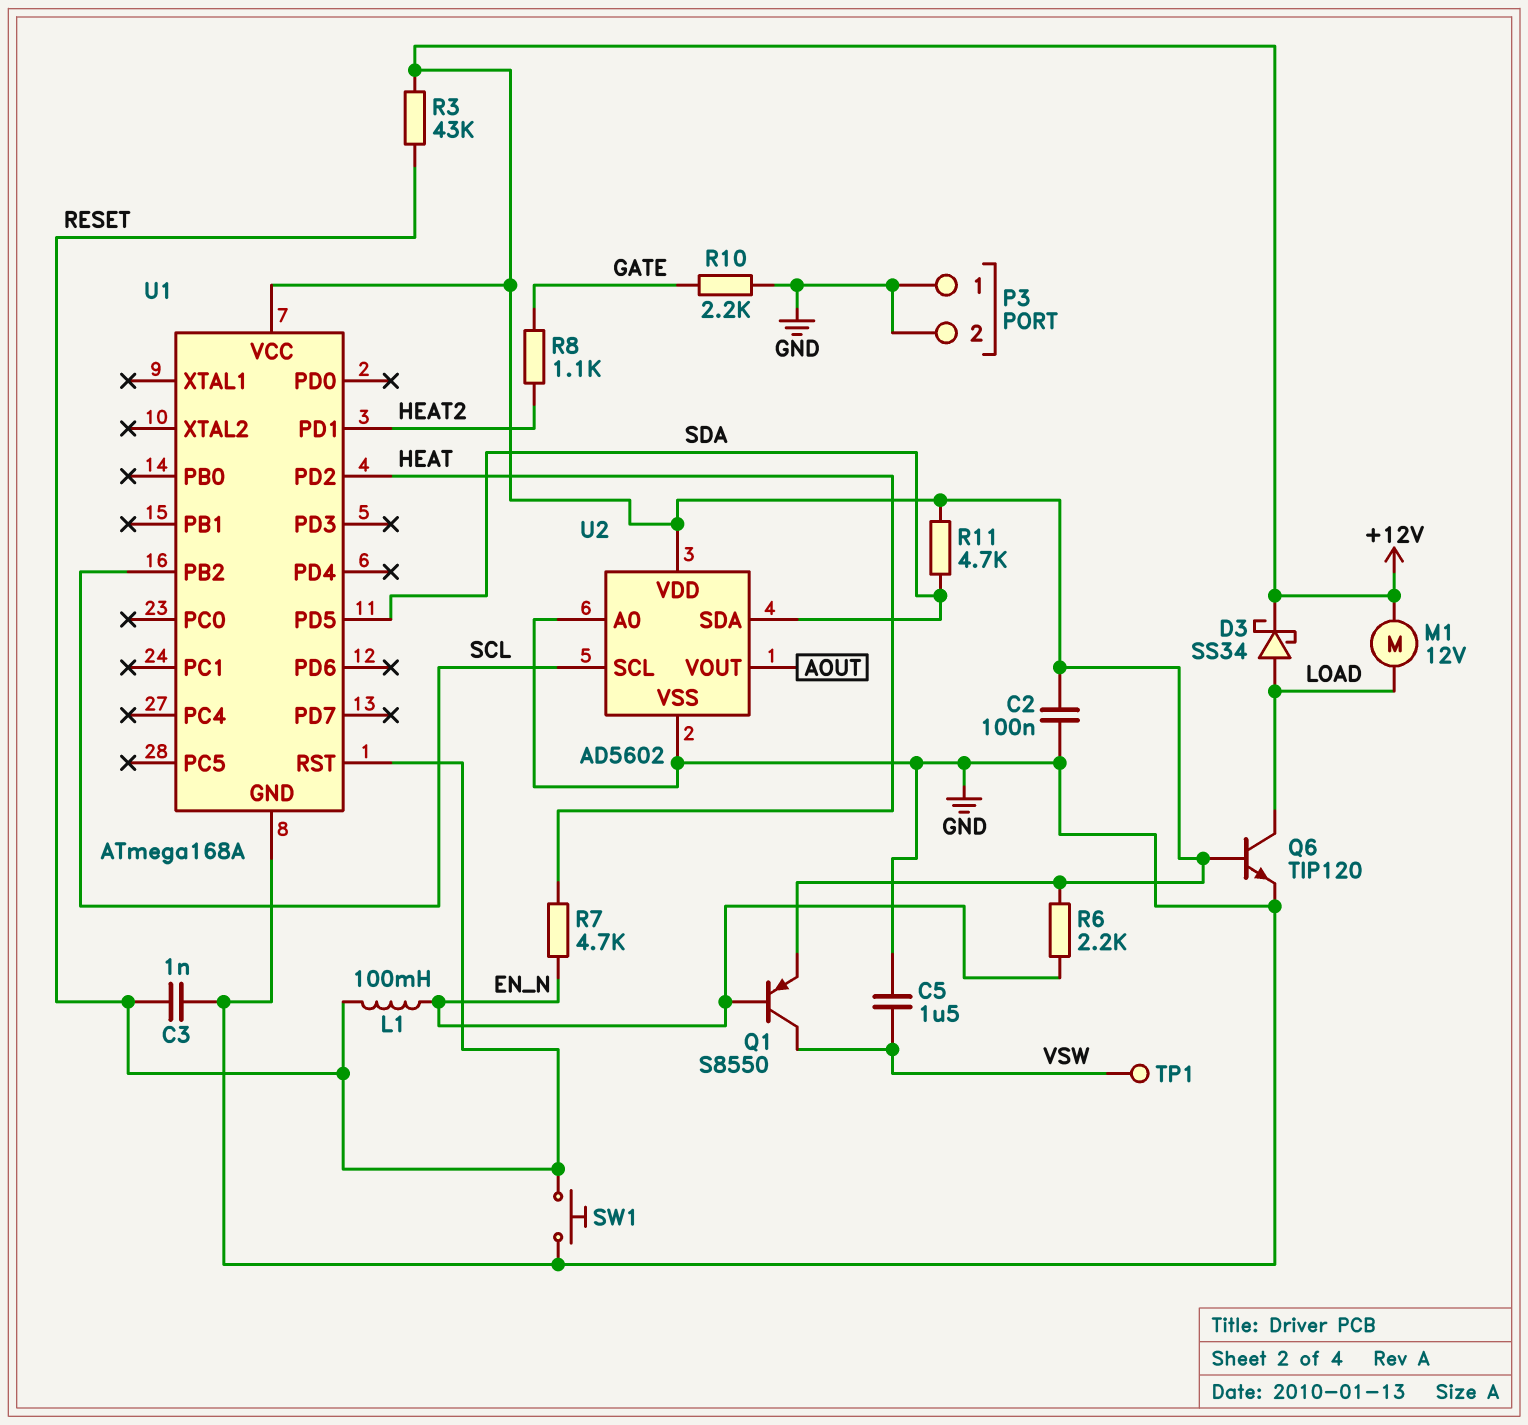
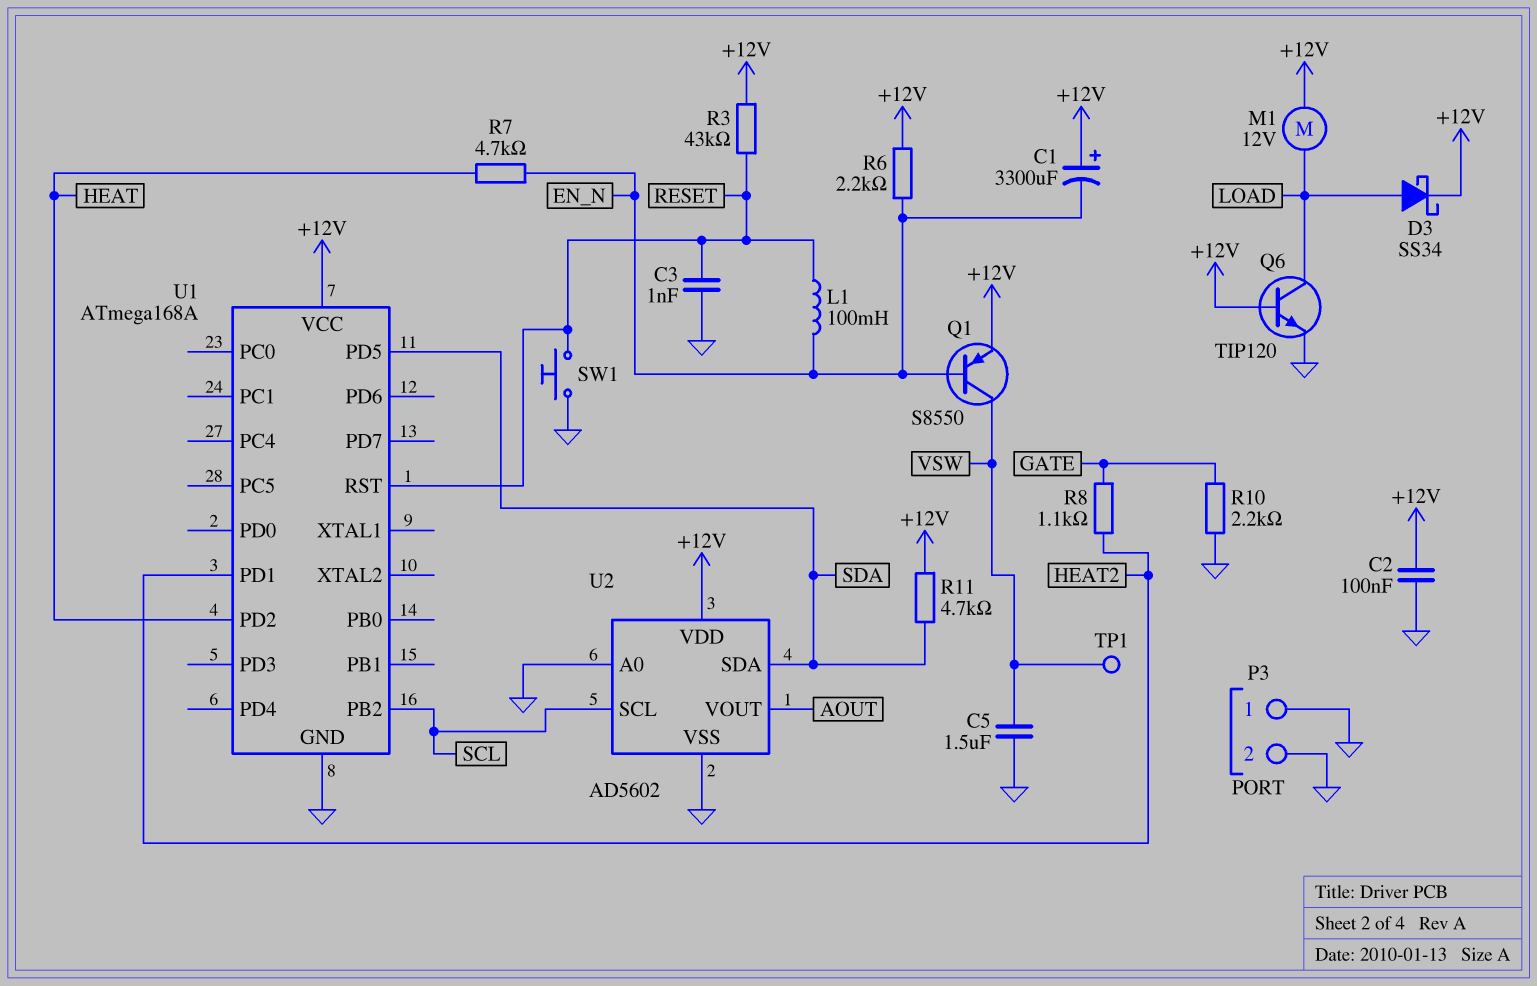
C1: none -> 3300uF (plus +12V, minus EN_N)

